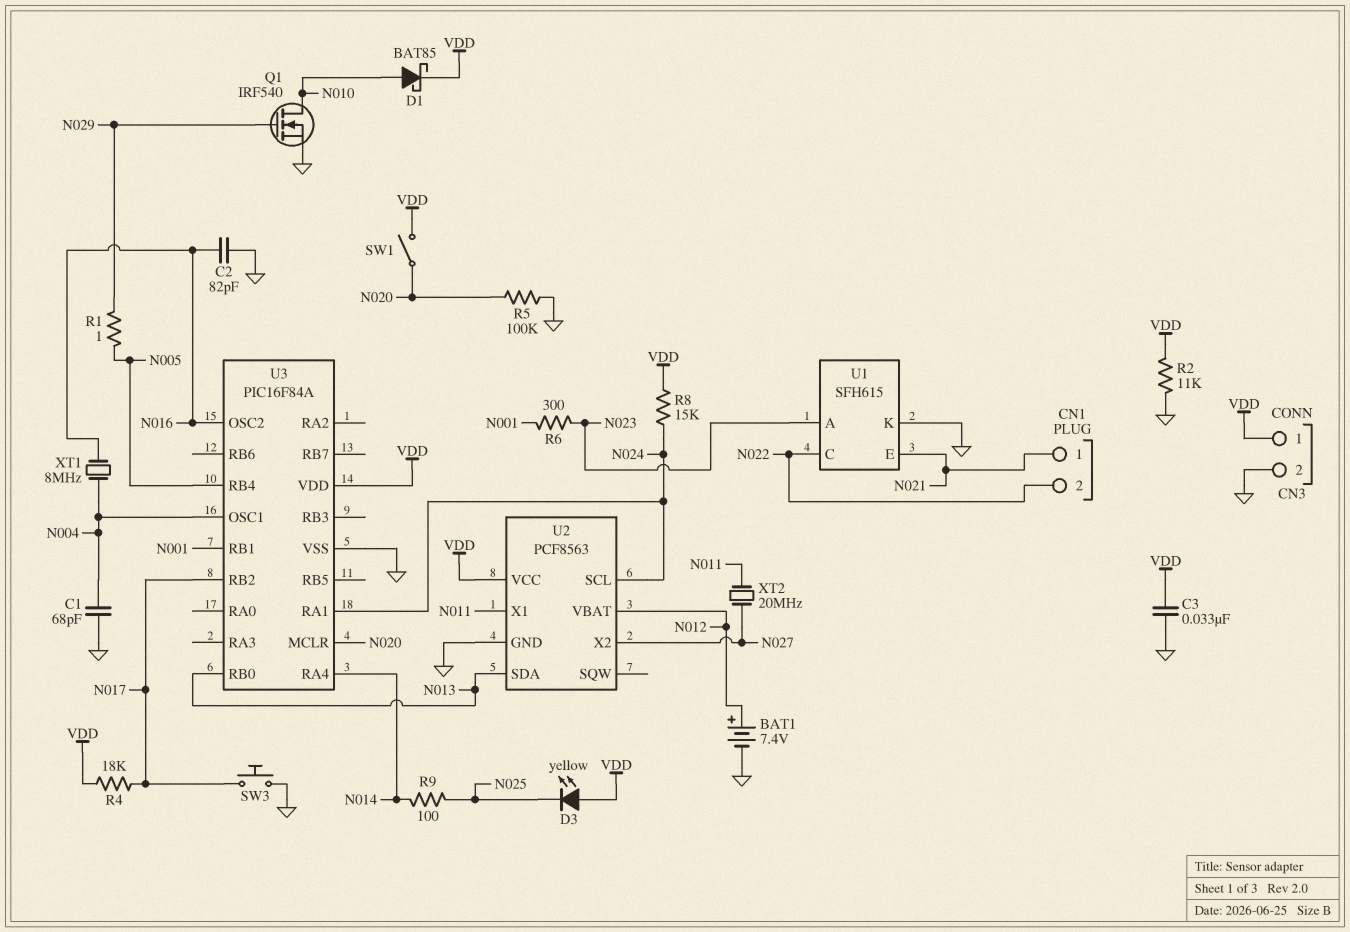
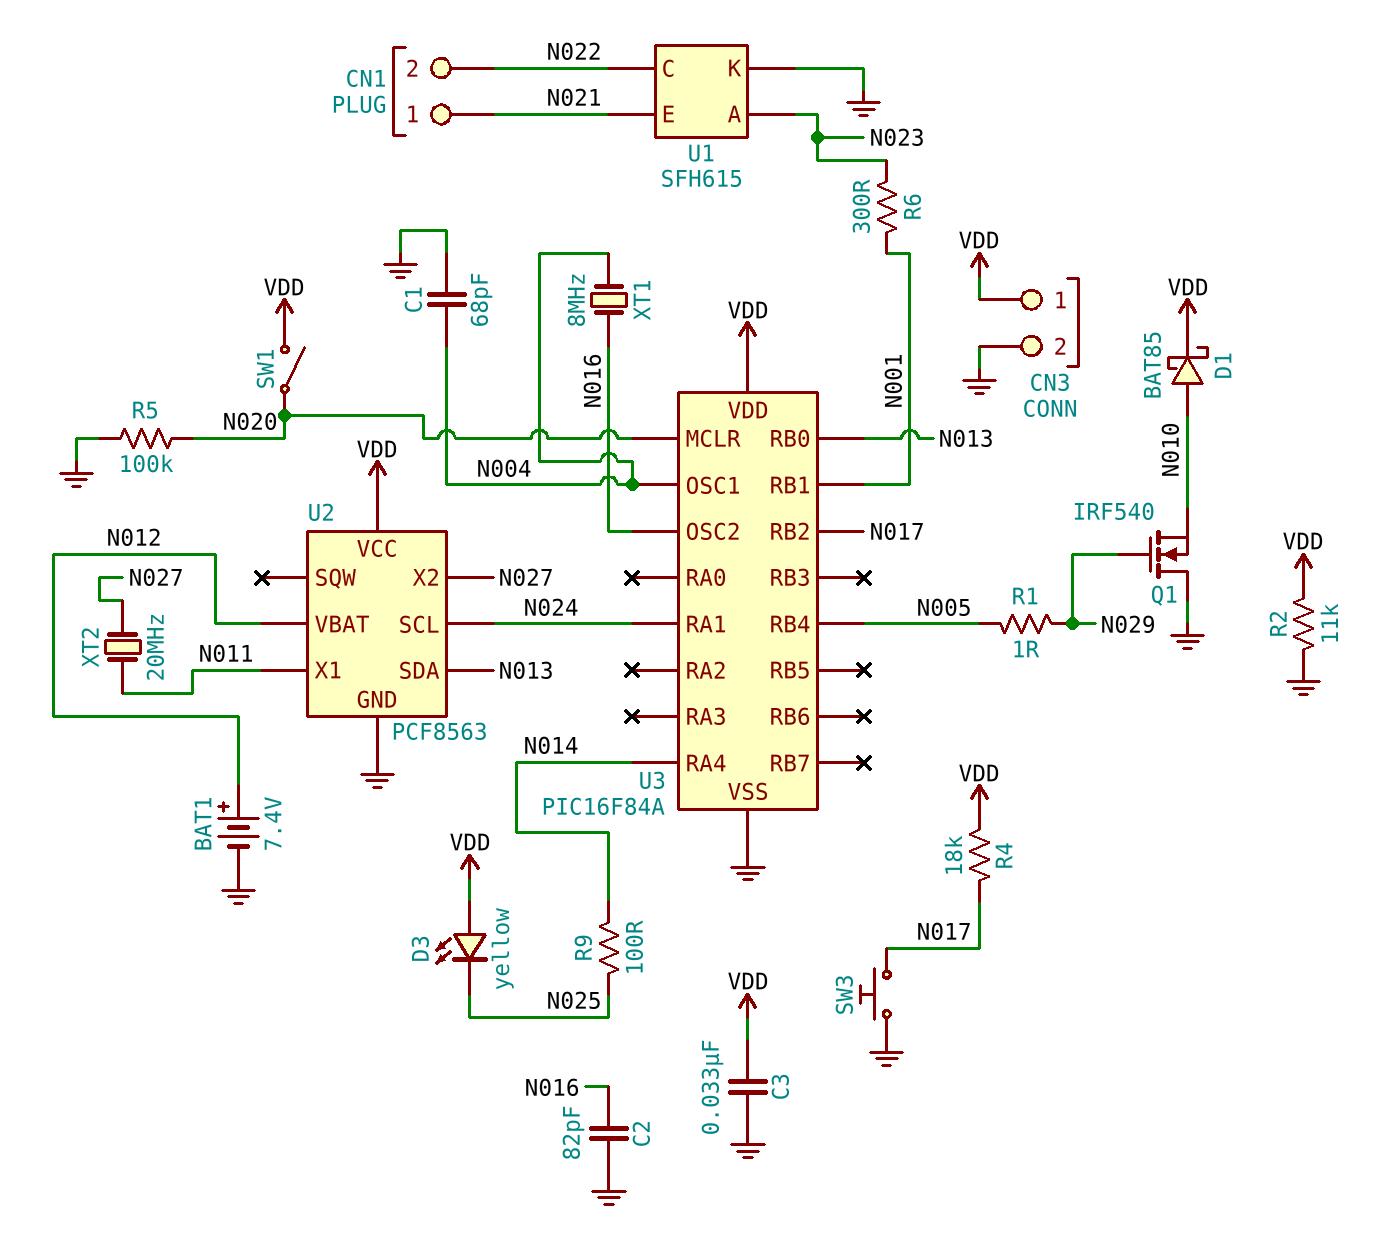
Q1: NMOS IRF540 (G N029, D N010, S GND) -> NMOS IRF540 (G N029, D GND, S N010)
R8: 15k (N024, VDD) -> none

